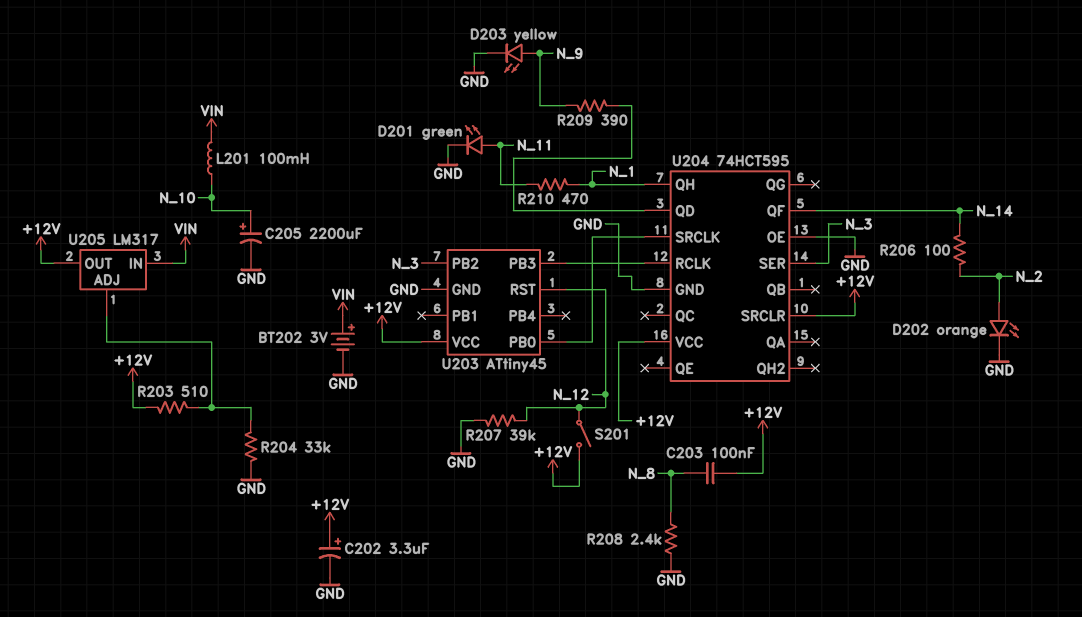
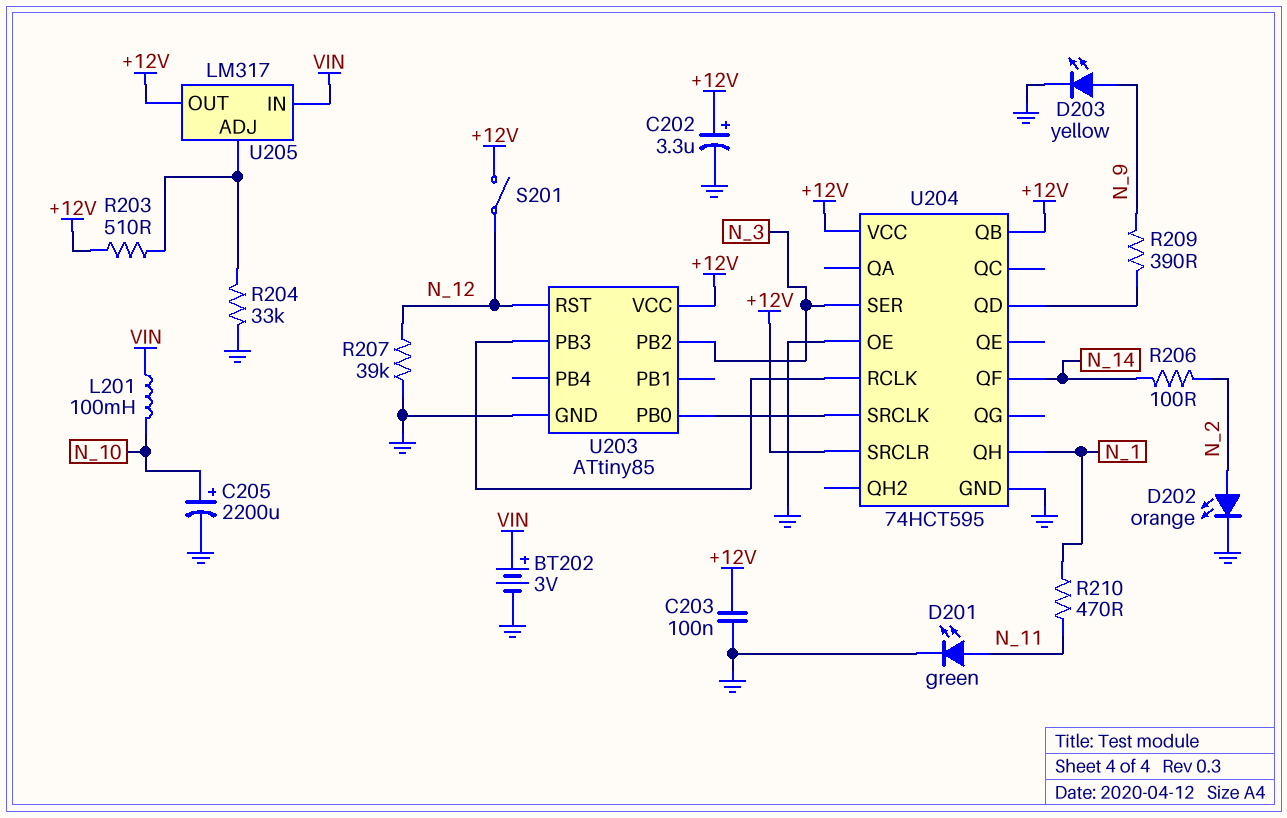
C203: 100nF (+12V, N_8) -> 100nF (+12V, GND)
R208: 2.4k (GND, N_8) -> none
U203: ATtiny45 -> ATtiny85
U204 pin QB: none -> +12V

